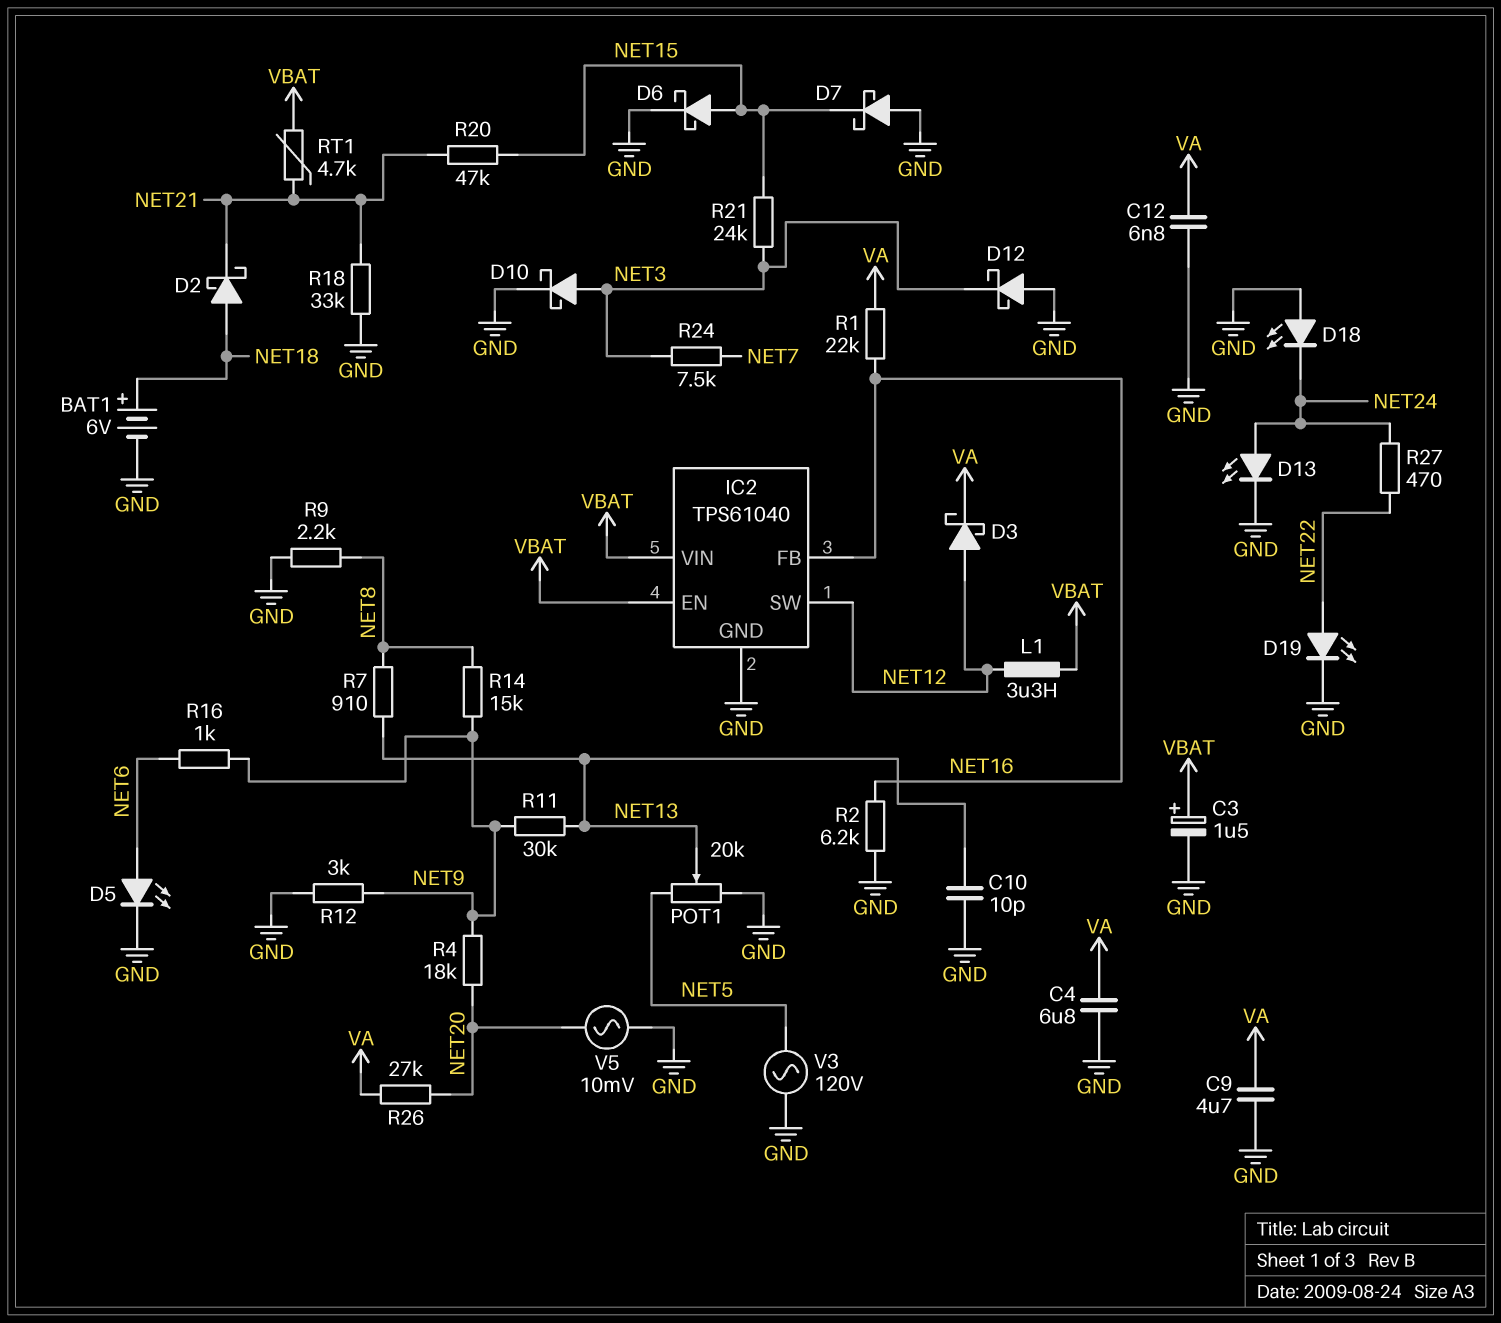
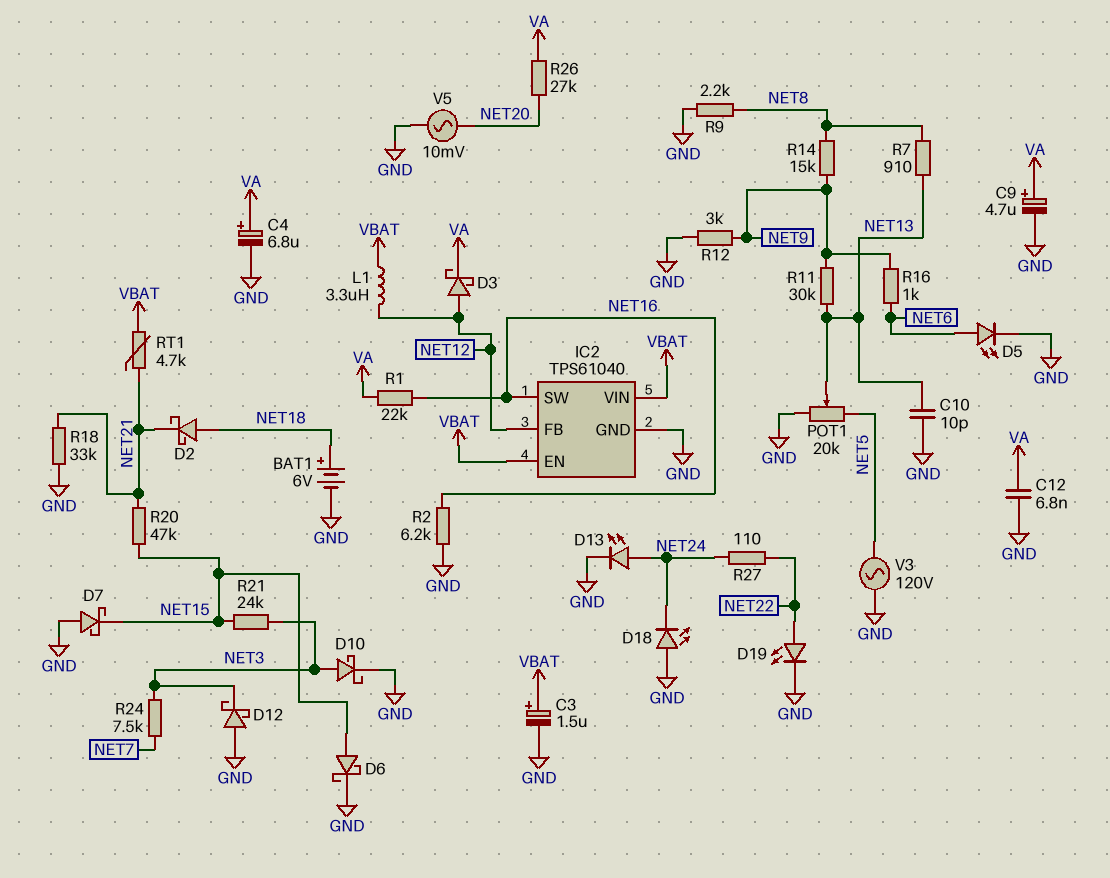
C4: 6.8uF (GND, VA) -> 6.8uF (plus VA, minus GND)
C9: 4.7uF (GND, VA) -> 4.7uF (plus VA, minus GND)
IC2 pin FB: NET16 -> NET12
IC2 pin SW: NET12 -> NET16
R4: 18k (NET9, NET20) -> none
R27: 470 (NET22, NET24) -> 110 (NET22, NET24)

